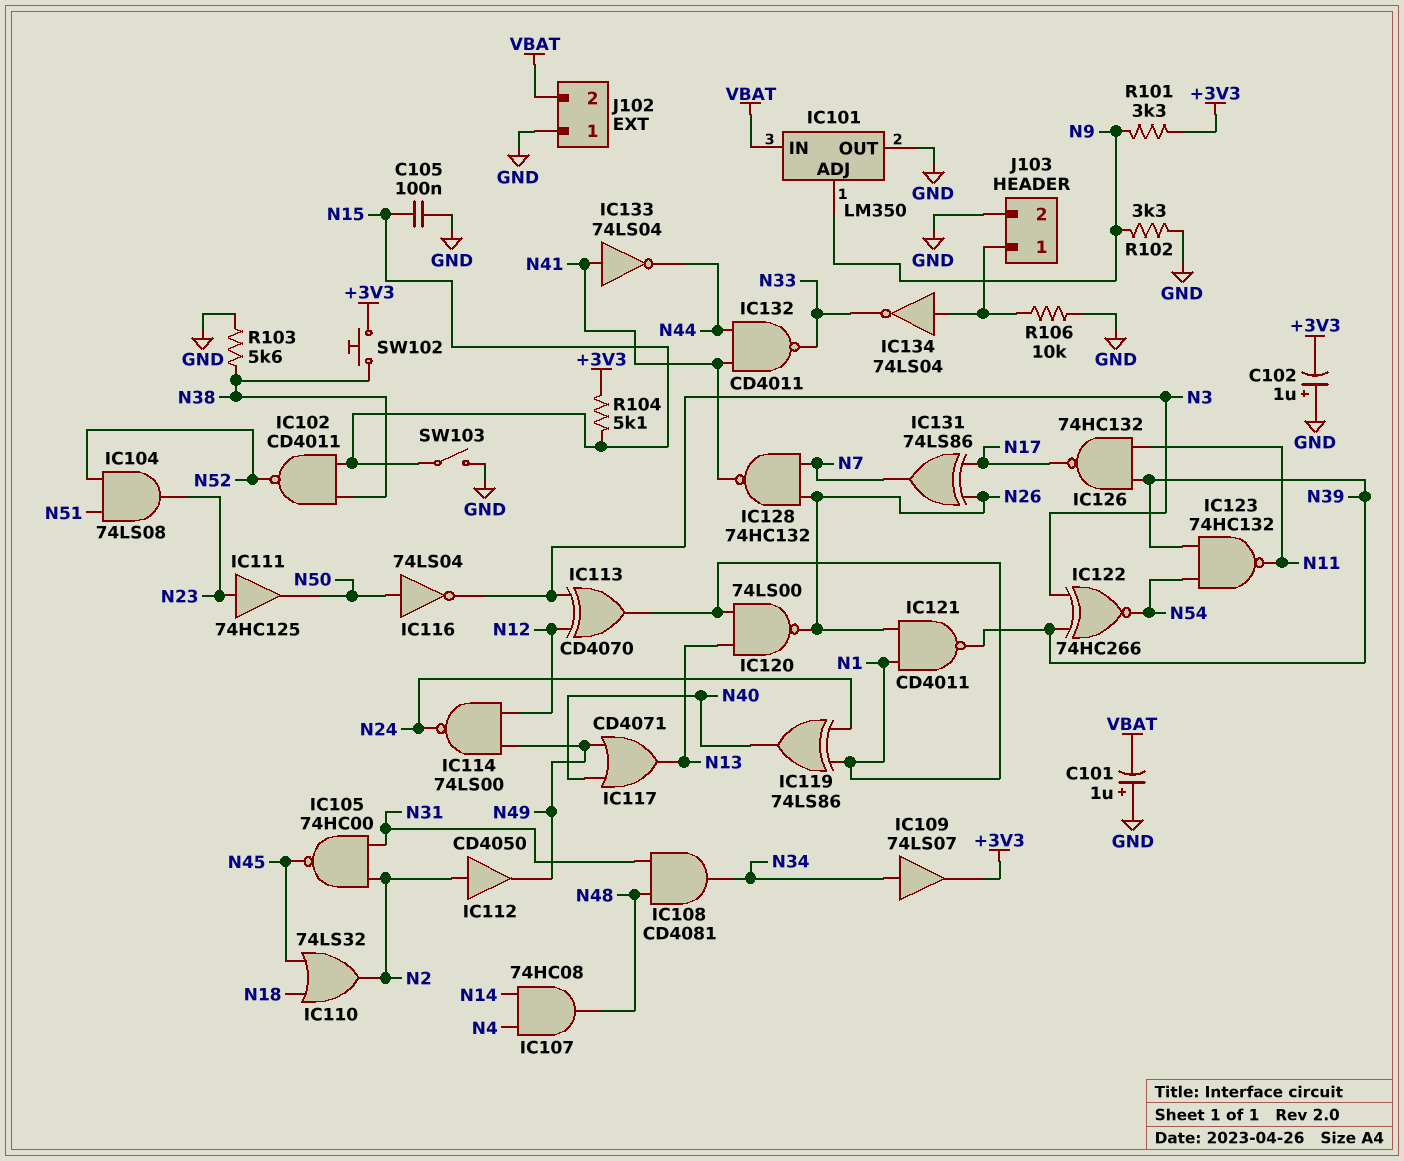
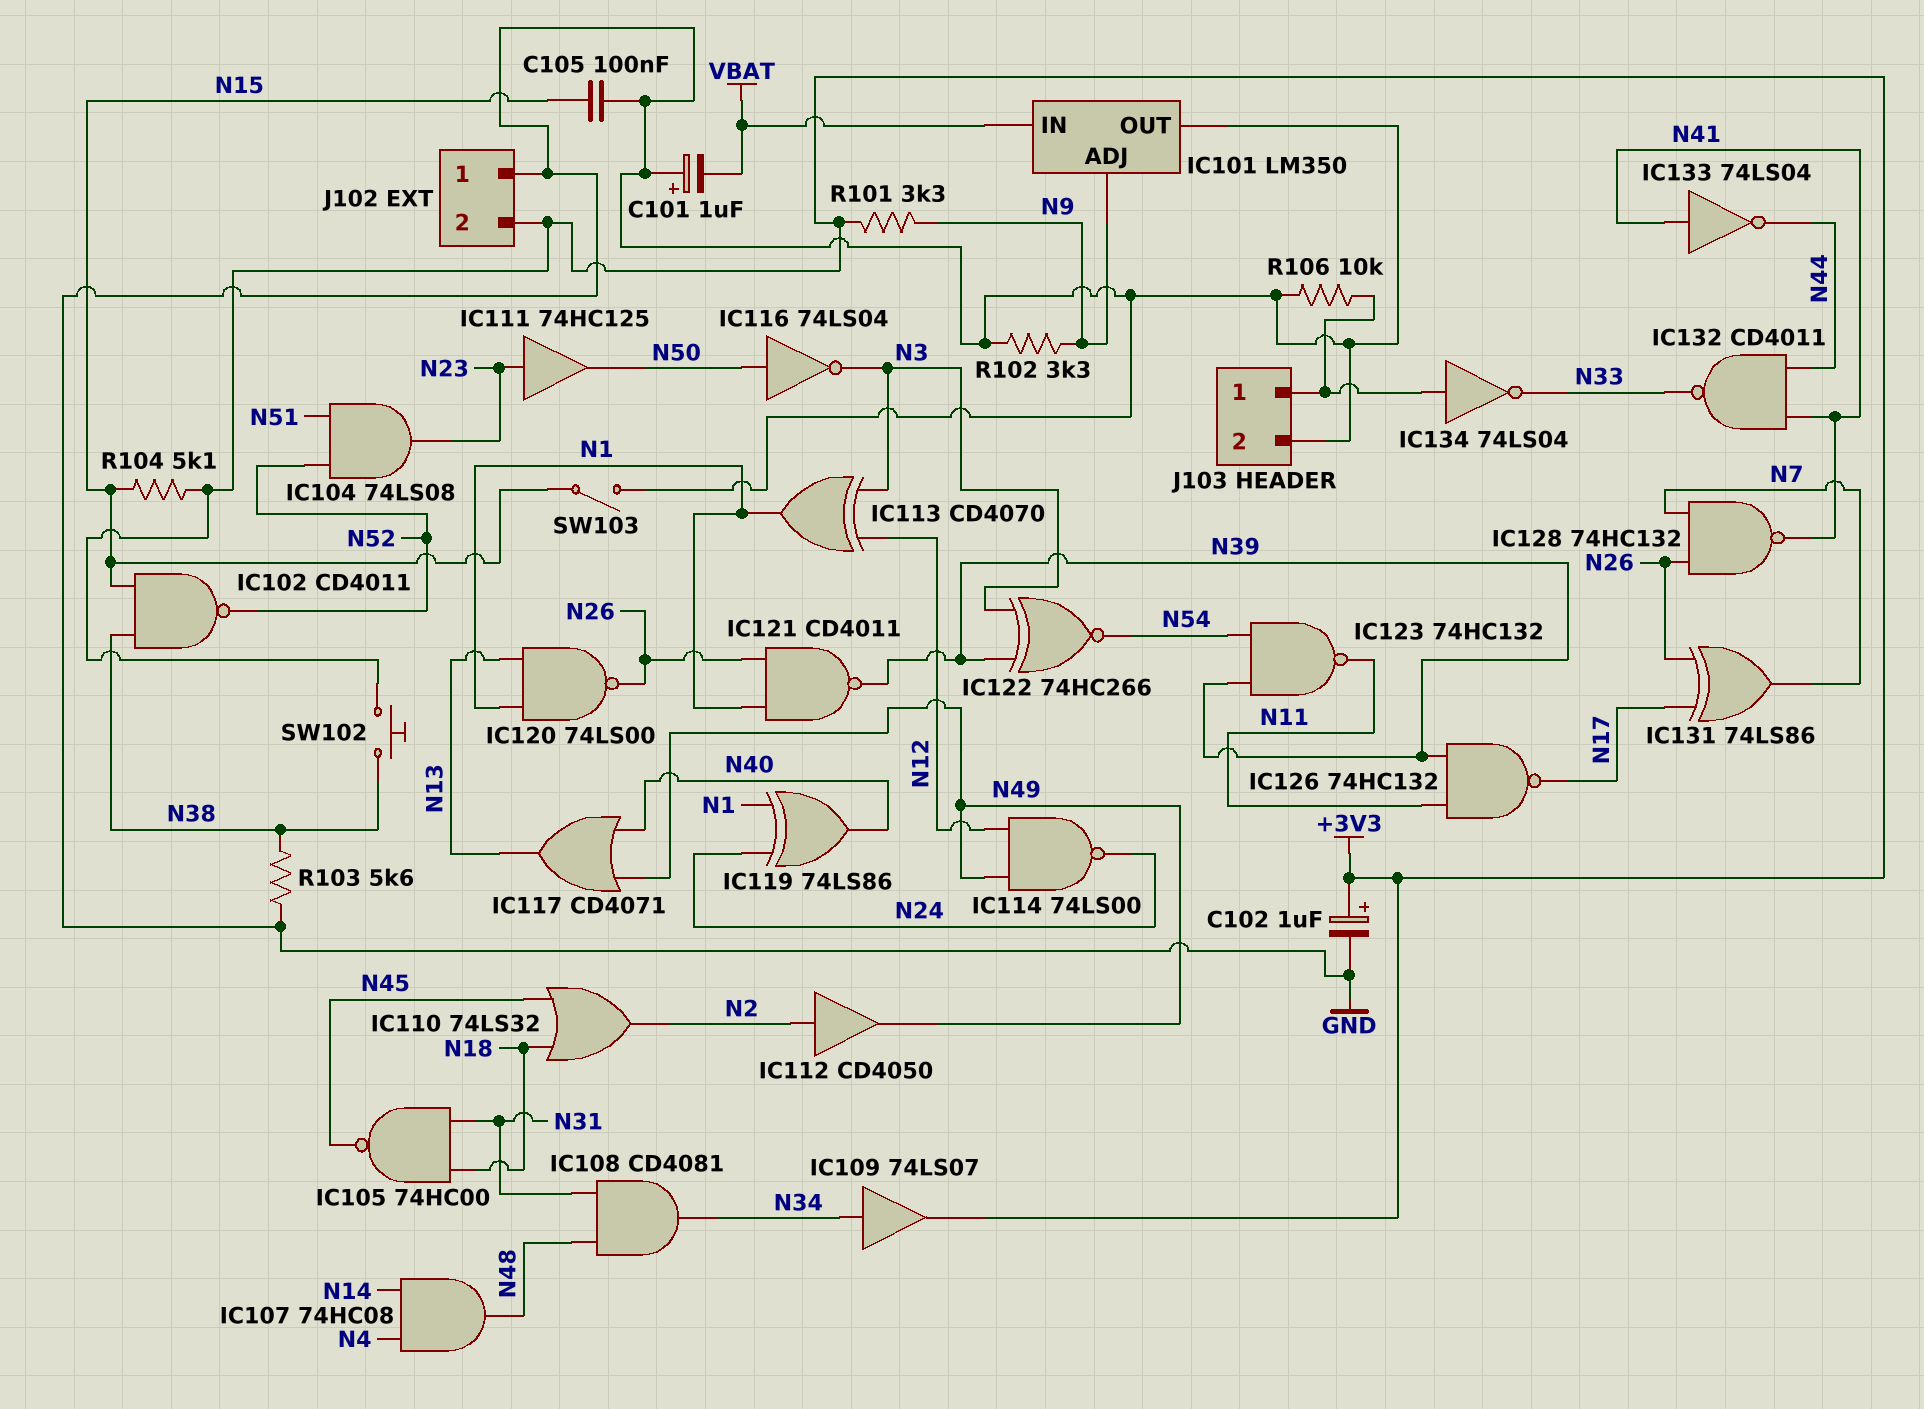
C102: 1uF (plus GND, minus +3V3) -> 1uF (plus +3V3, minus GND)
IC105: NAND 74HC00 (in N2, in N31, out N45) -> NAND 74HC00 (in N18, in N31, out N45)
J102 pin 2: VBAT -> +3V3

